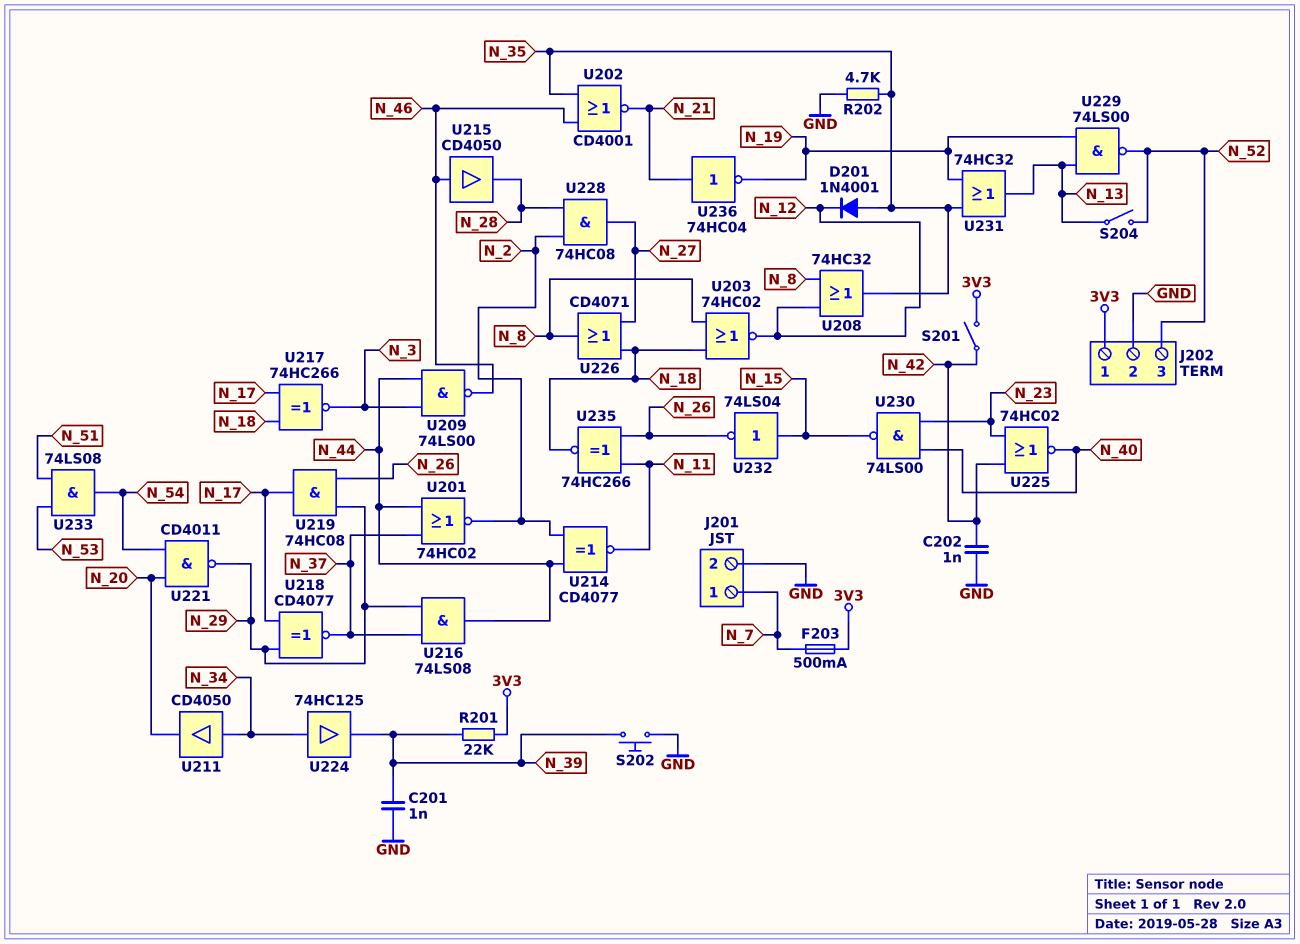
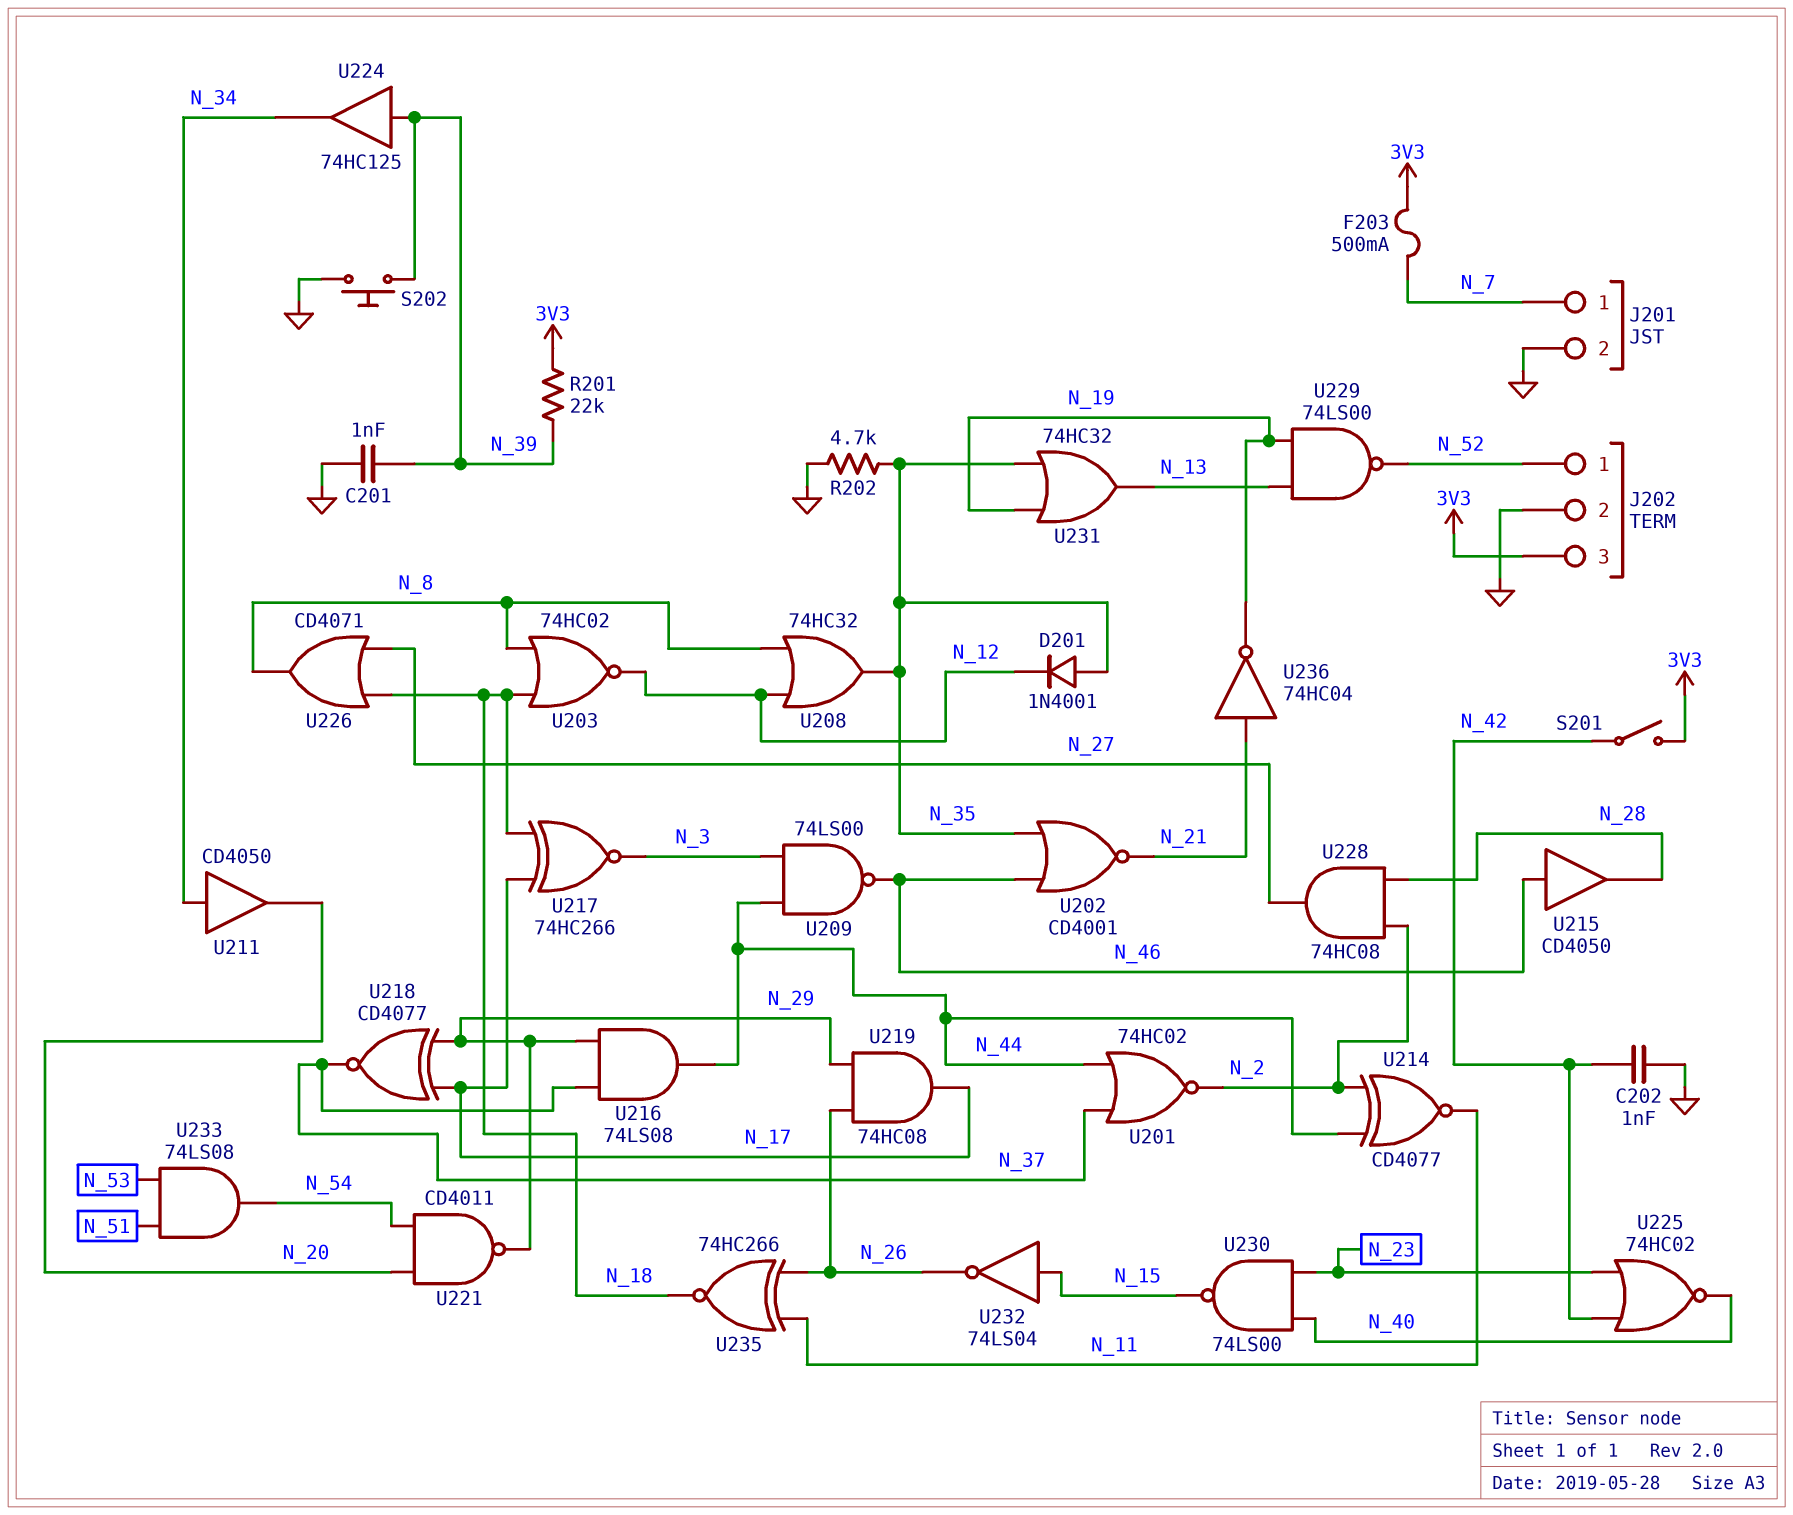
J202 pin 1: 3V3 -> N_52
J202 pin 3: N_52 -> 3V3
S204: switch (N_13, N_52) -> none
U224: buffer 74HC125 (in N_34, out N_39) -> buffer 74HC125 (in N_39, out N_34)

